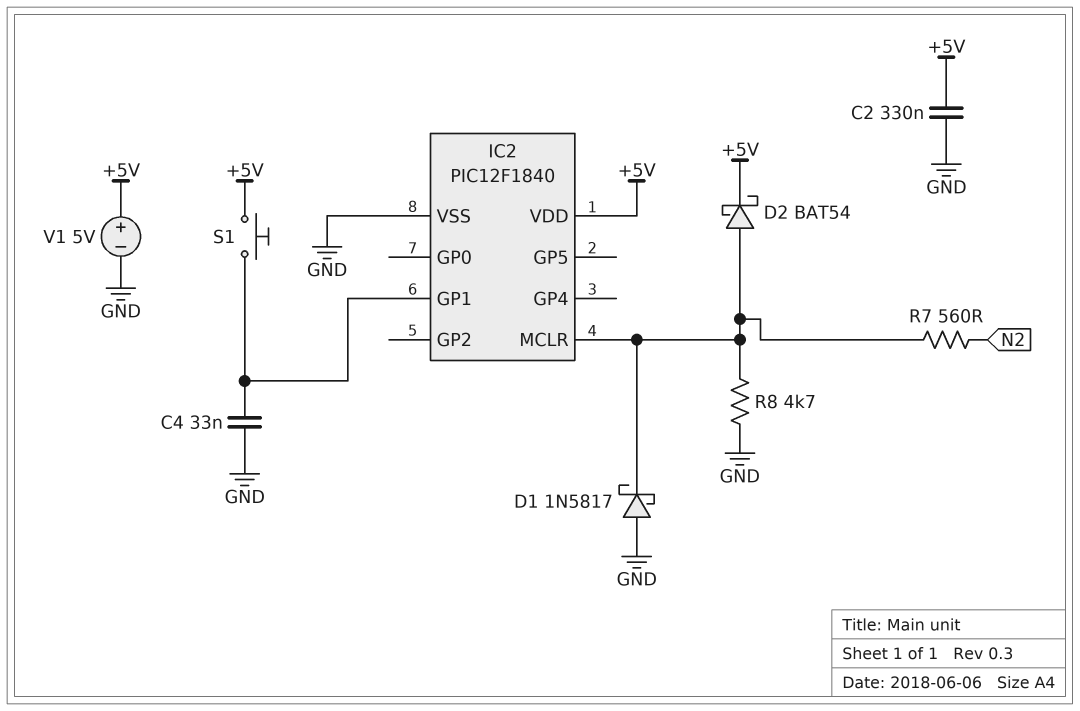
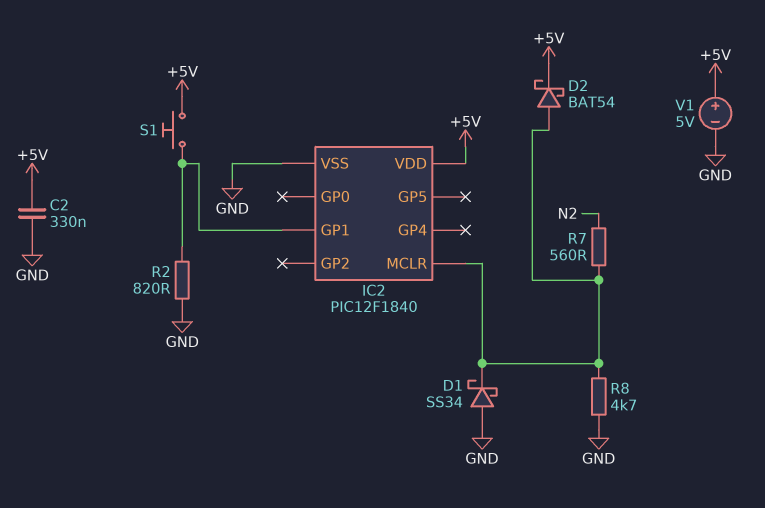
C4: 33nF (GND, IC2/GP1) -> none
D1: schottky 1N5817 (A GND, K IC2/MCLR) -> schottky SS34 (A GND, K IC2/MCLR)
R2: none -> 820 (GND, IC2/GP1)

